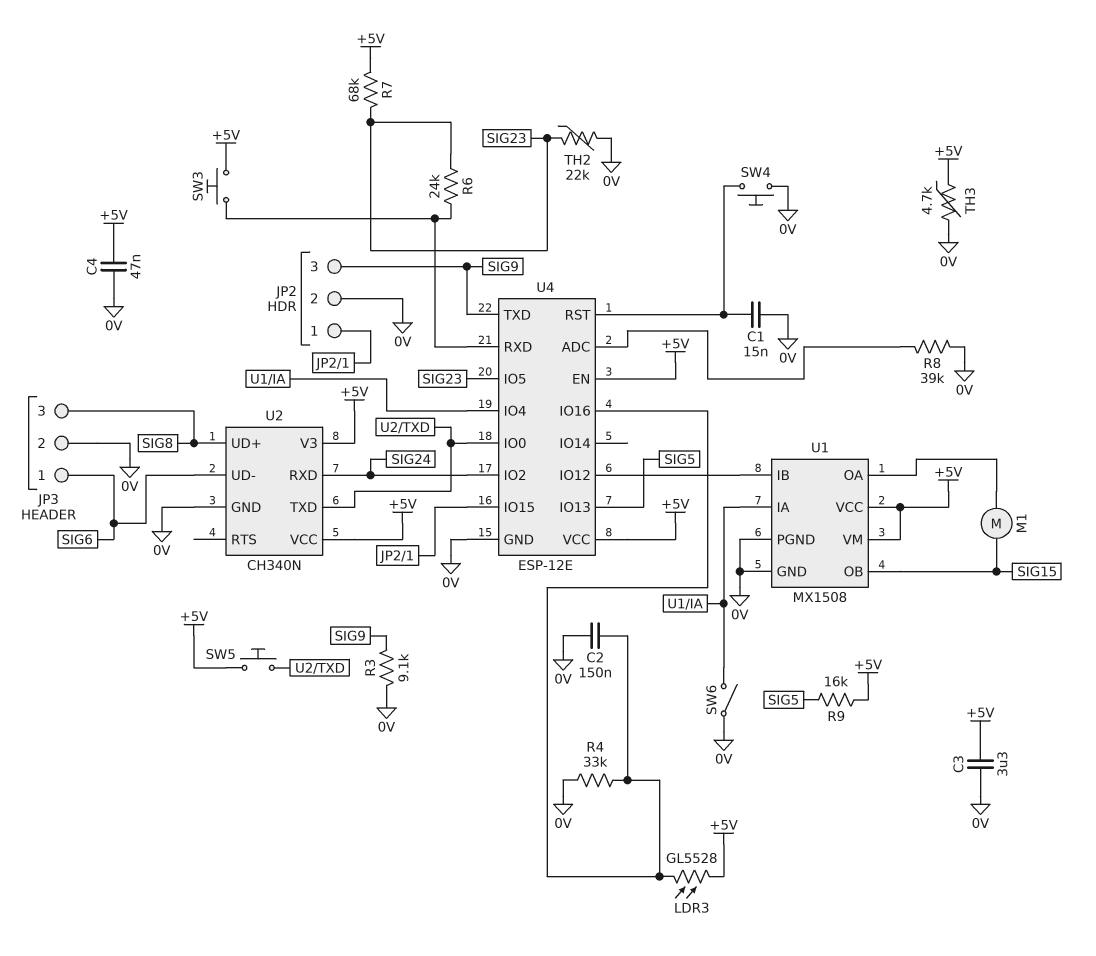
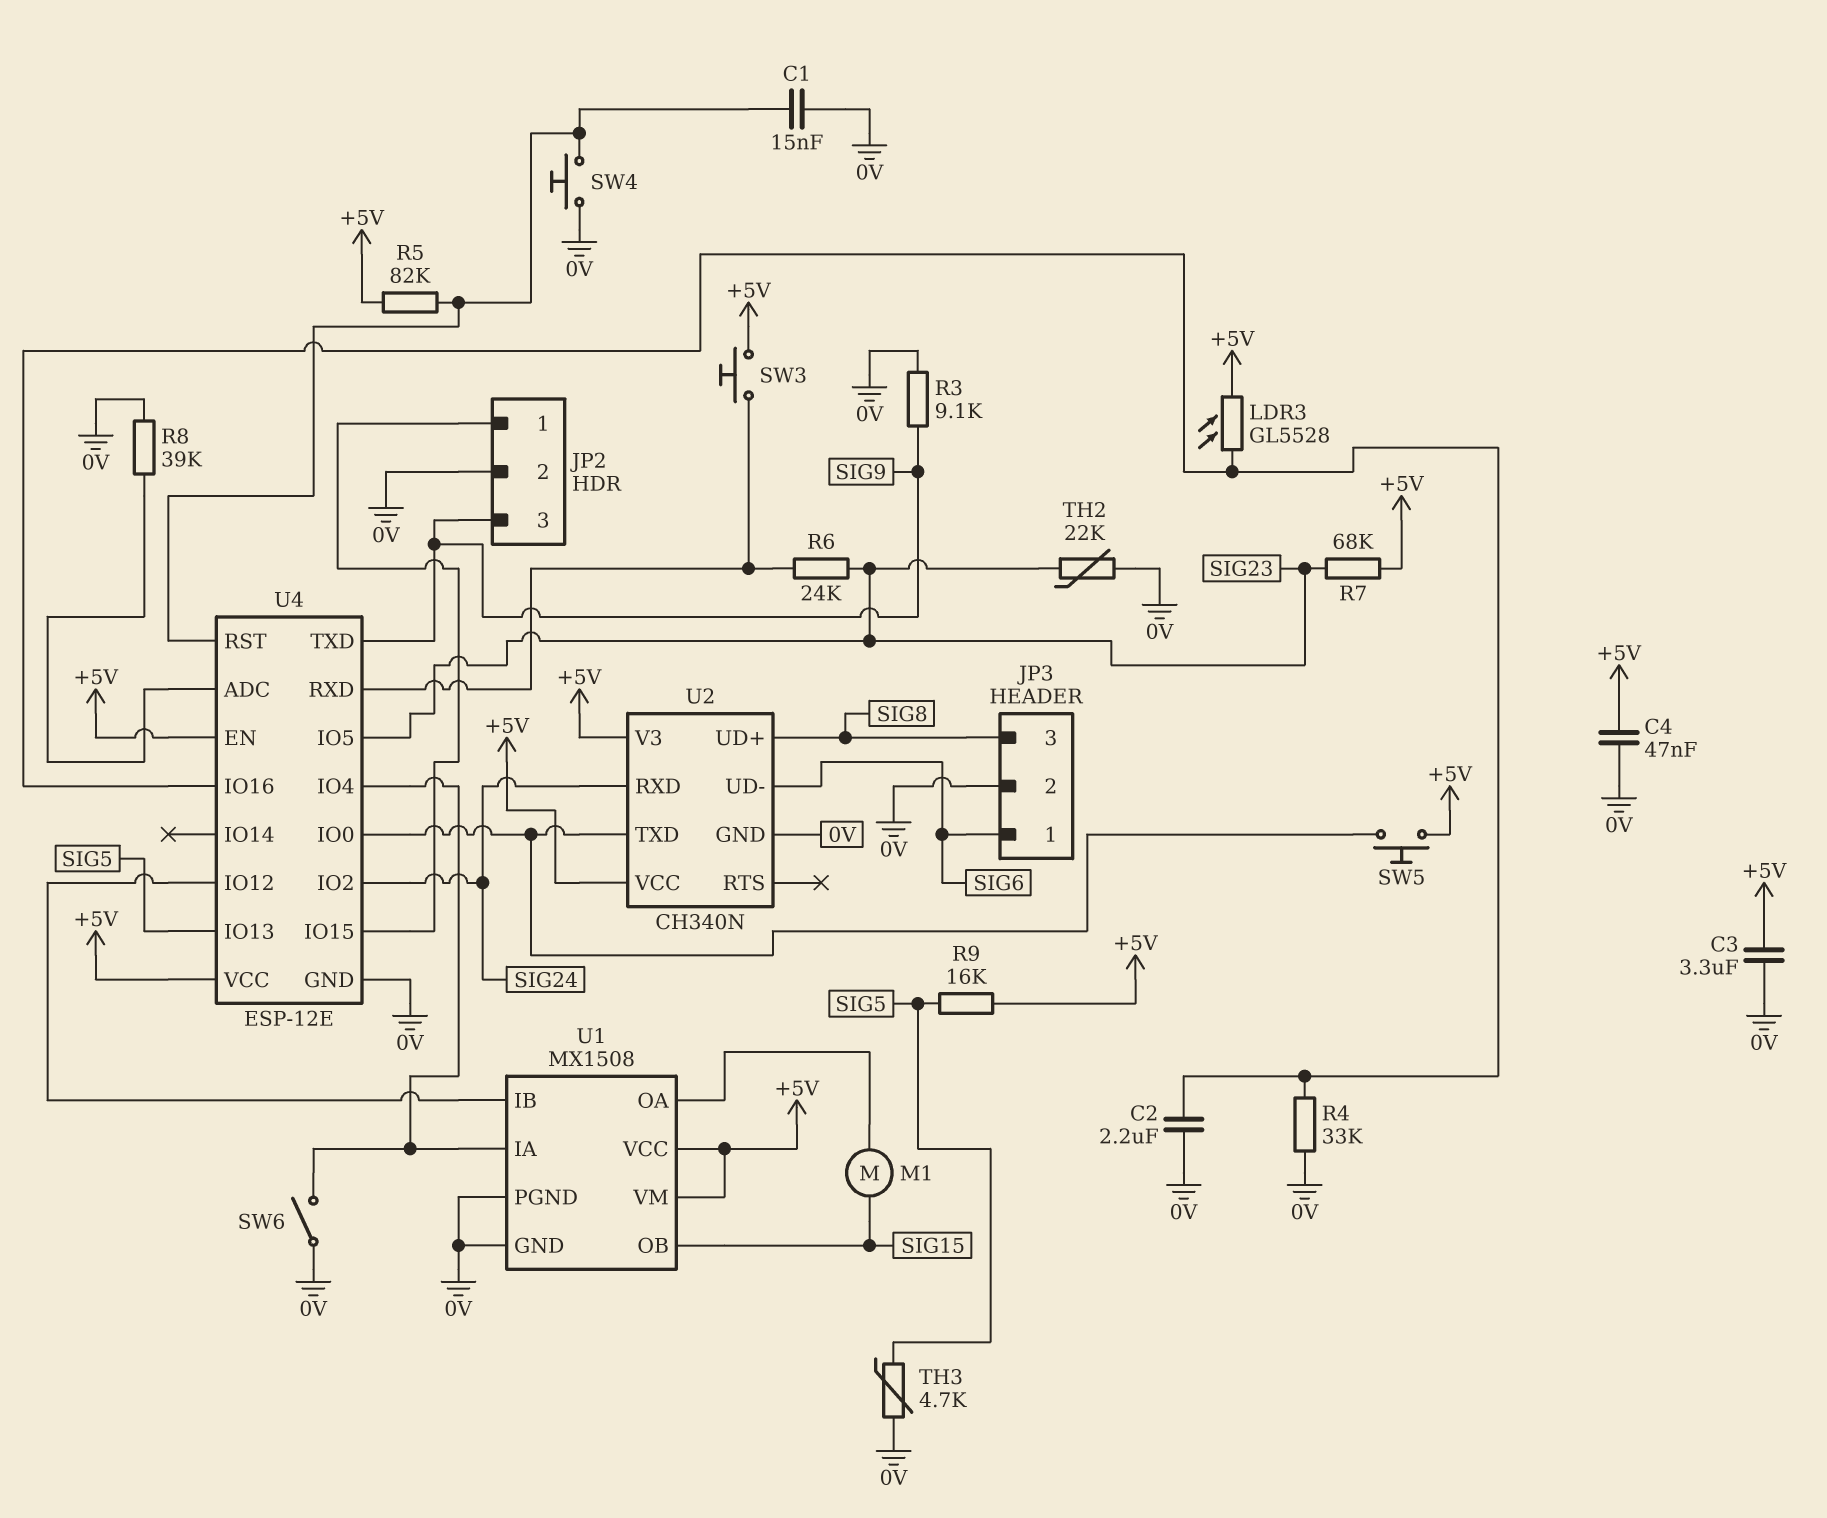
C2: 150nF (0V, U4/IO16) -> 2.2uF (0V, U4/IO16)
R5: none -> 82k (+5V, U4/RST)
TH3: 4.7k (+5V, 0V) -> 4.7k (0V, SIG5)

